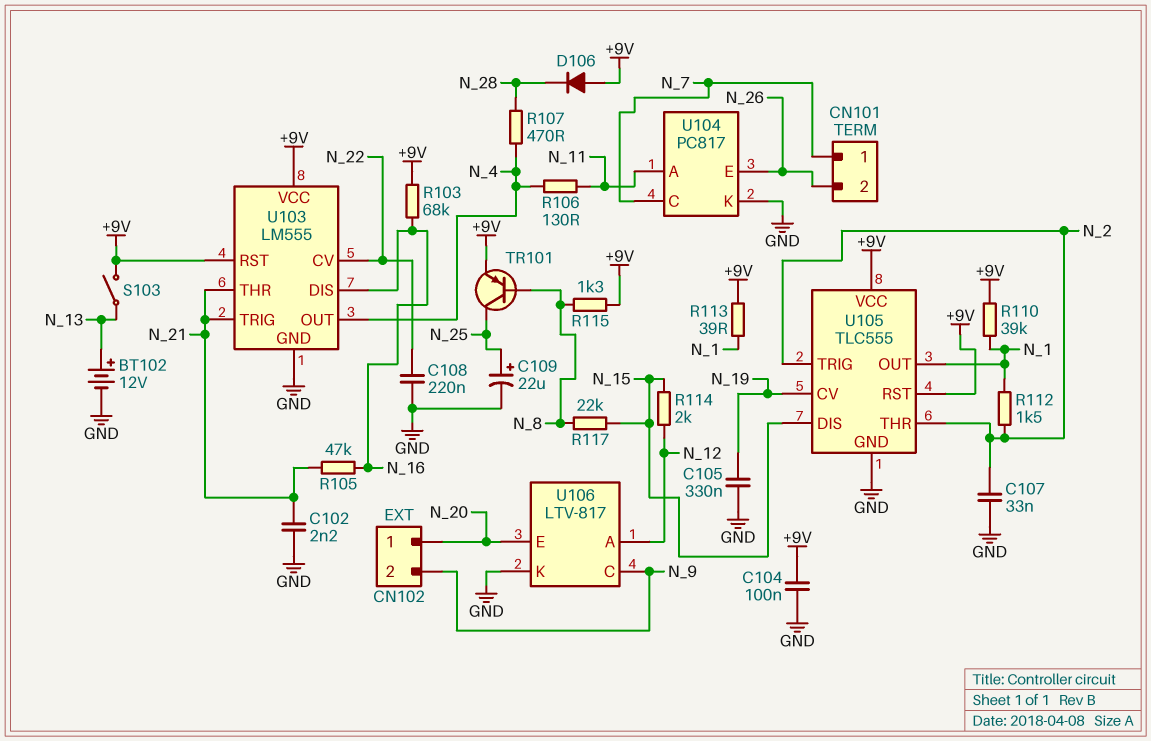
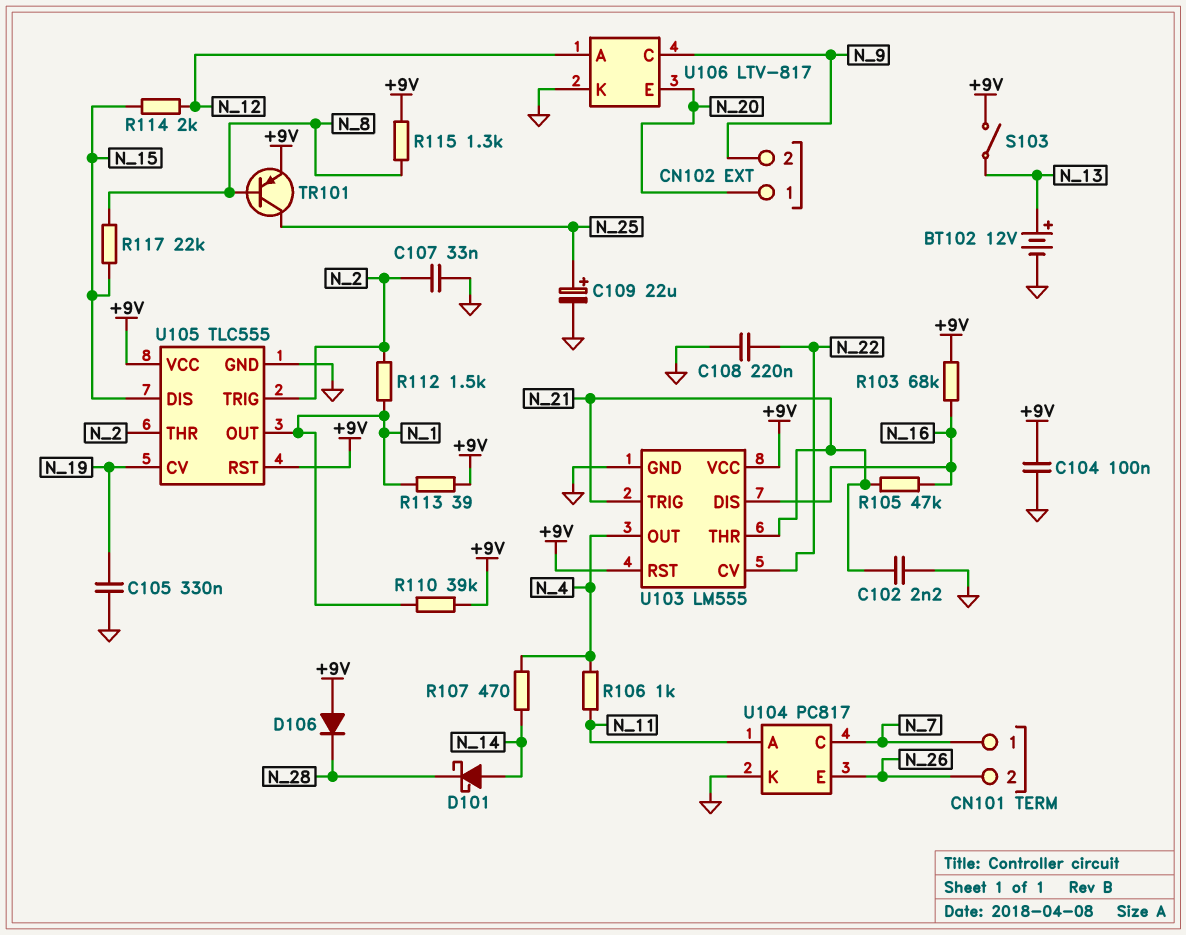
D101: none -> schottky (A N_14, K N_28)
R106: 130 (N_4, N_11) -> 1k (N_4, N_11)
R107: 470 (N_4, N_28) -> 470 (N_4, N_14)

